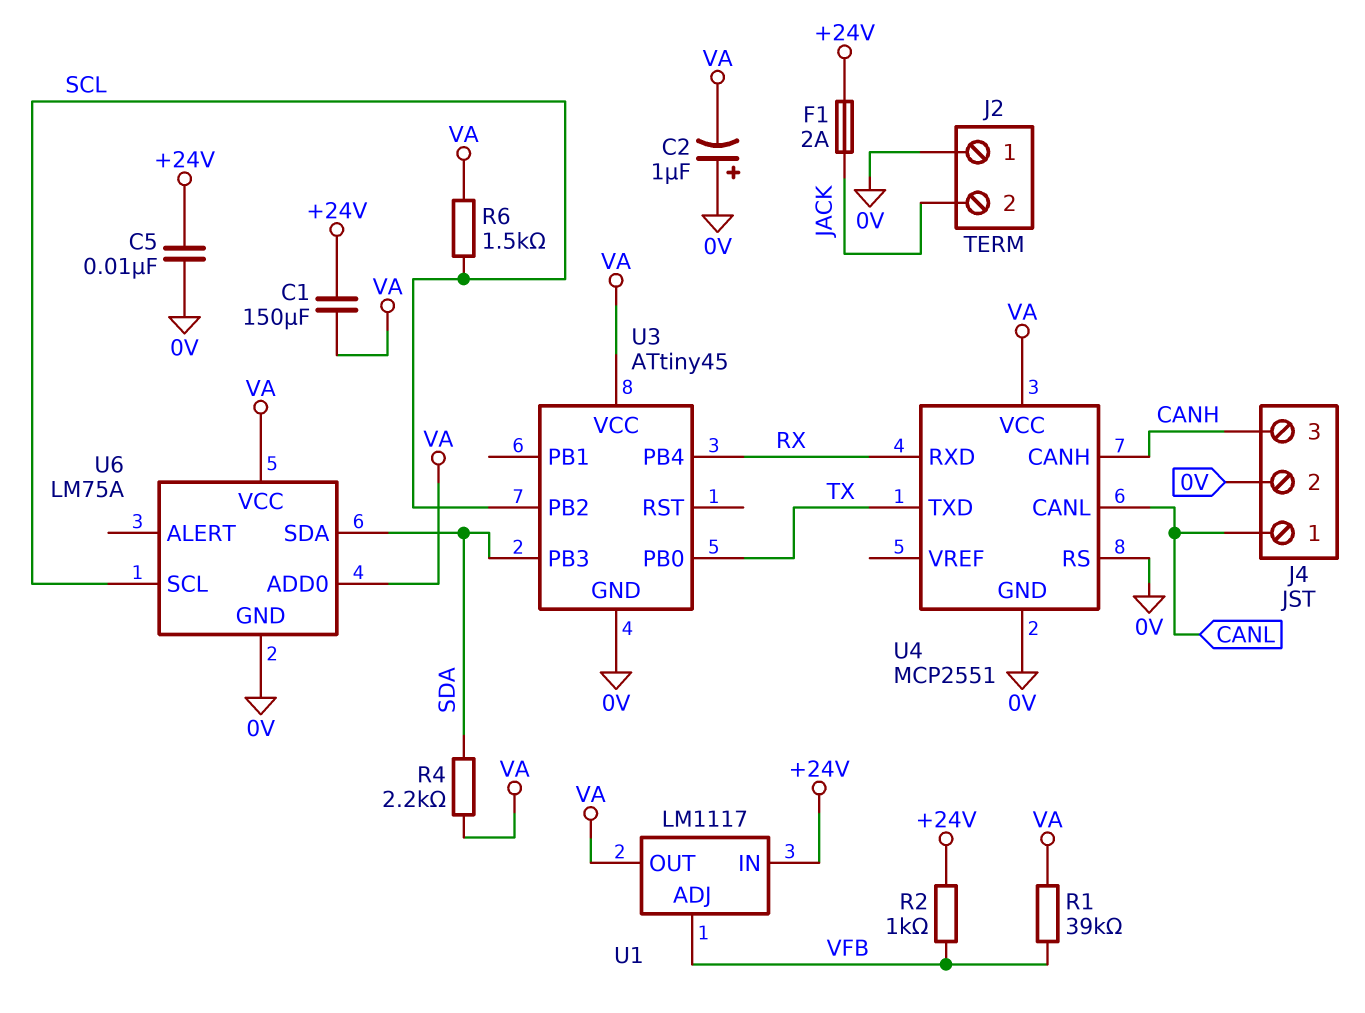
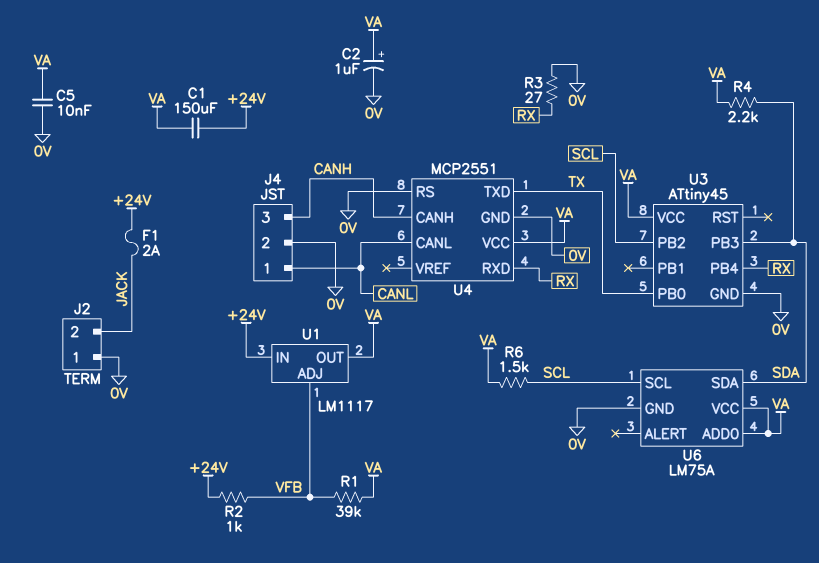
C2: 1uF (plus 0V, minus VA) -> 1uF (plus VA, minus 0V)
C5: 10nF (+24V, 0V) -> 10nF (0V, VA)
R3: none -> 27 (0V, RX)

